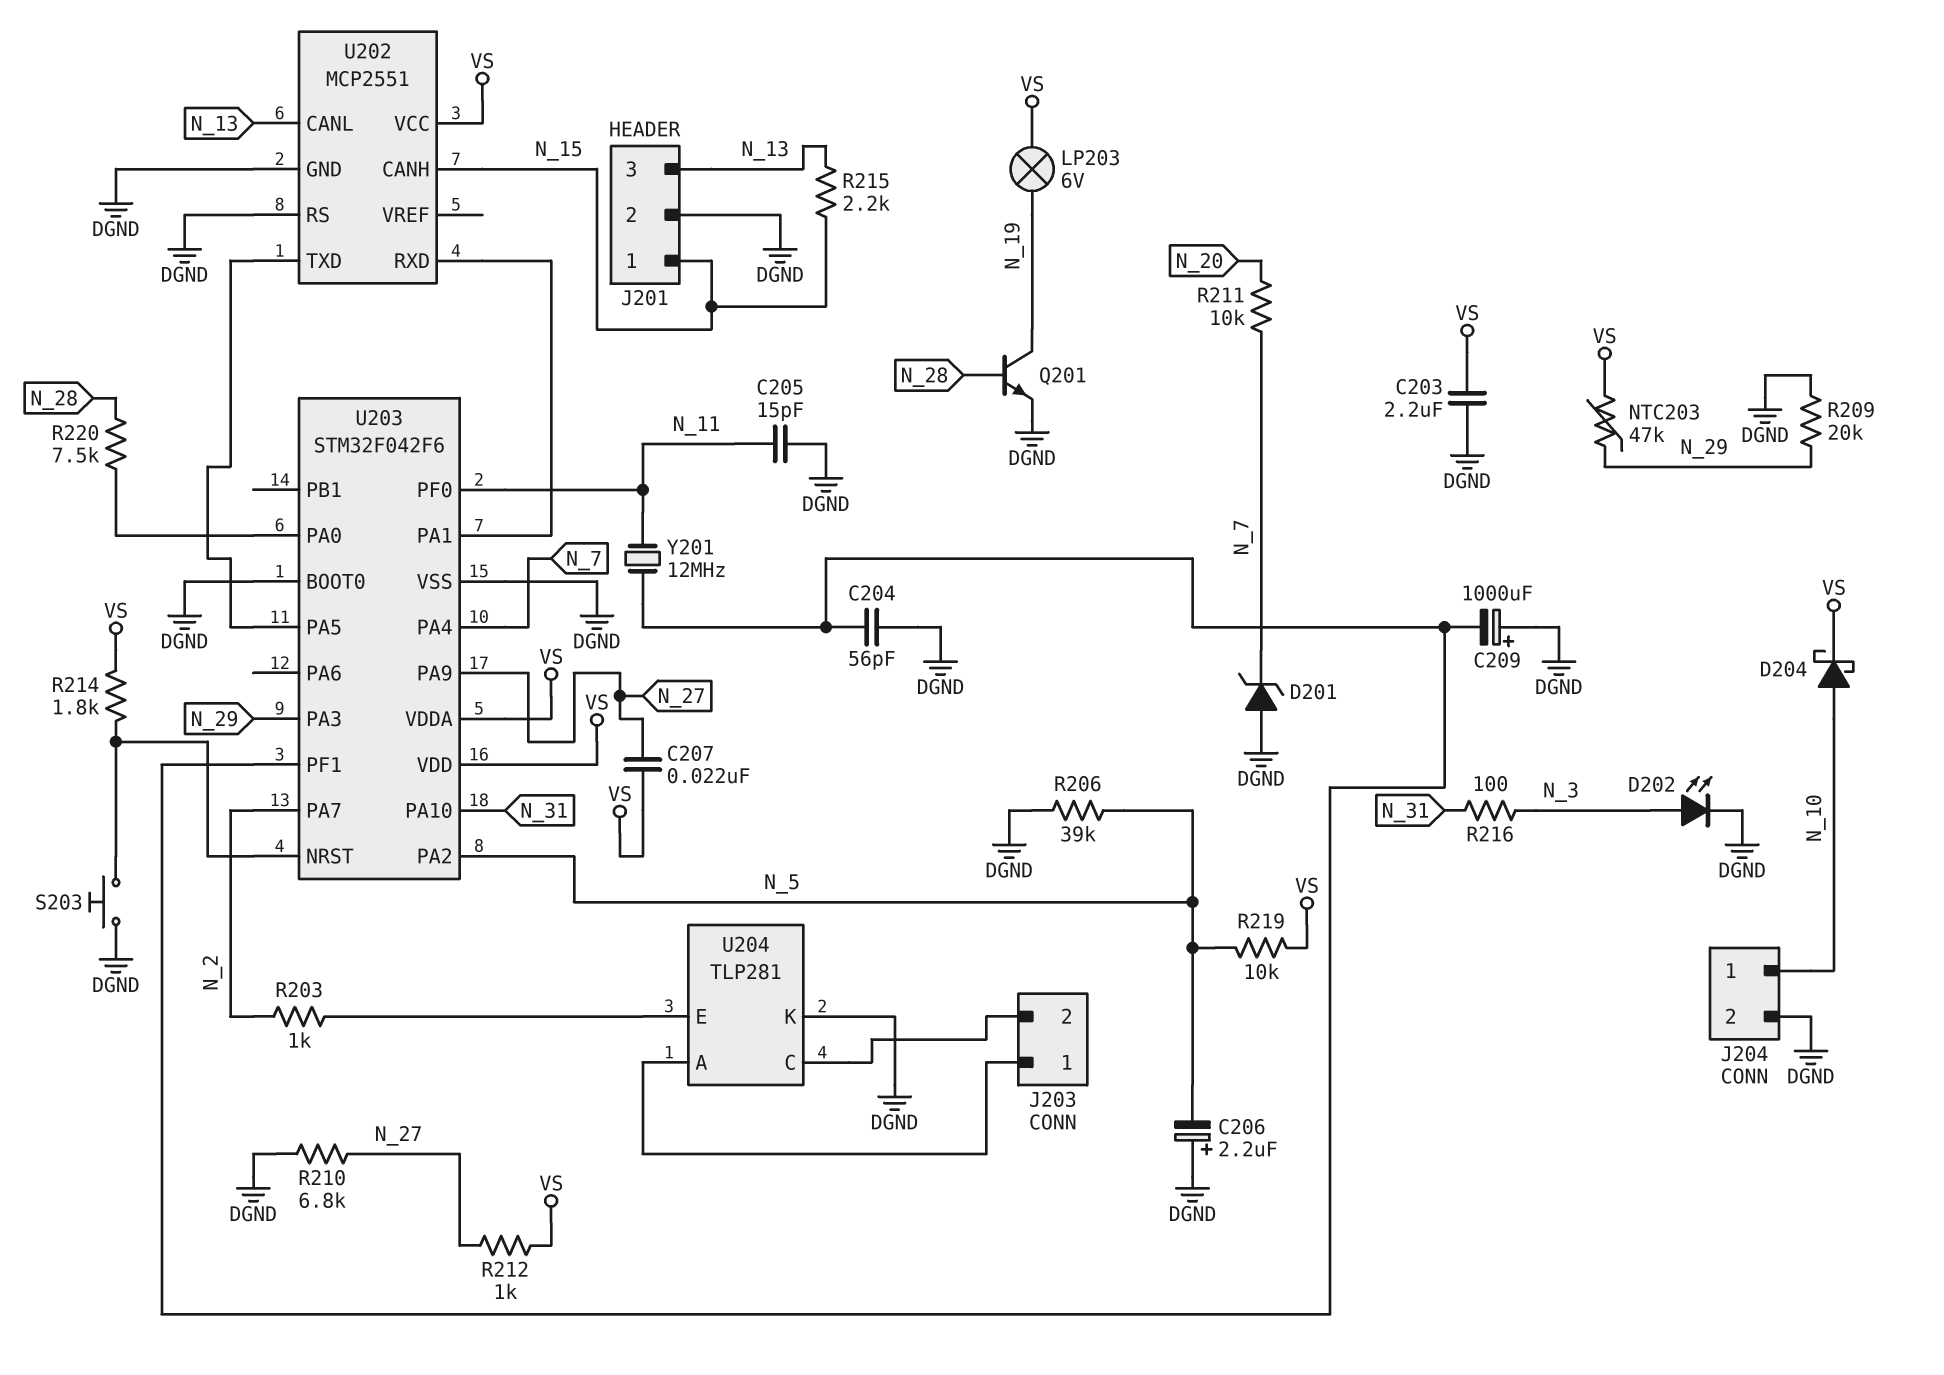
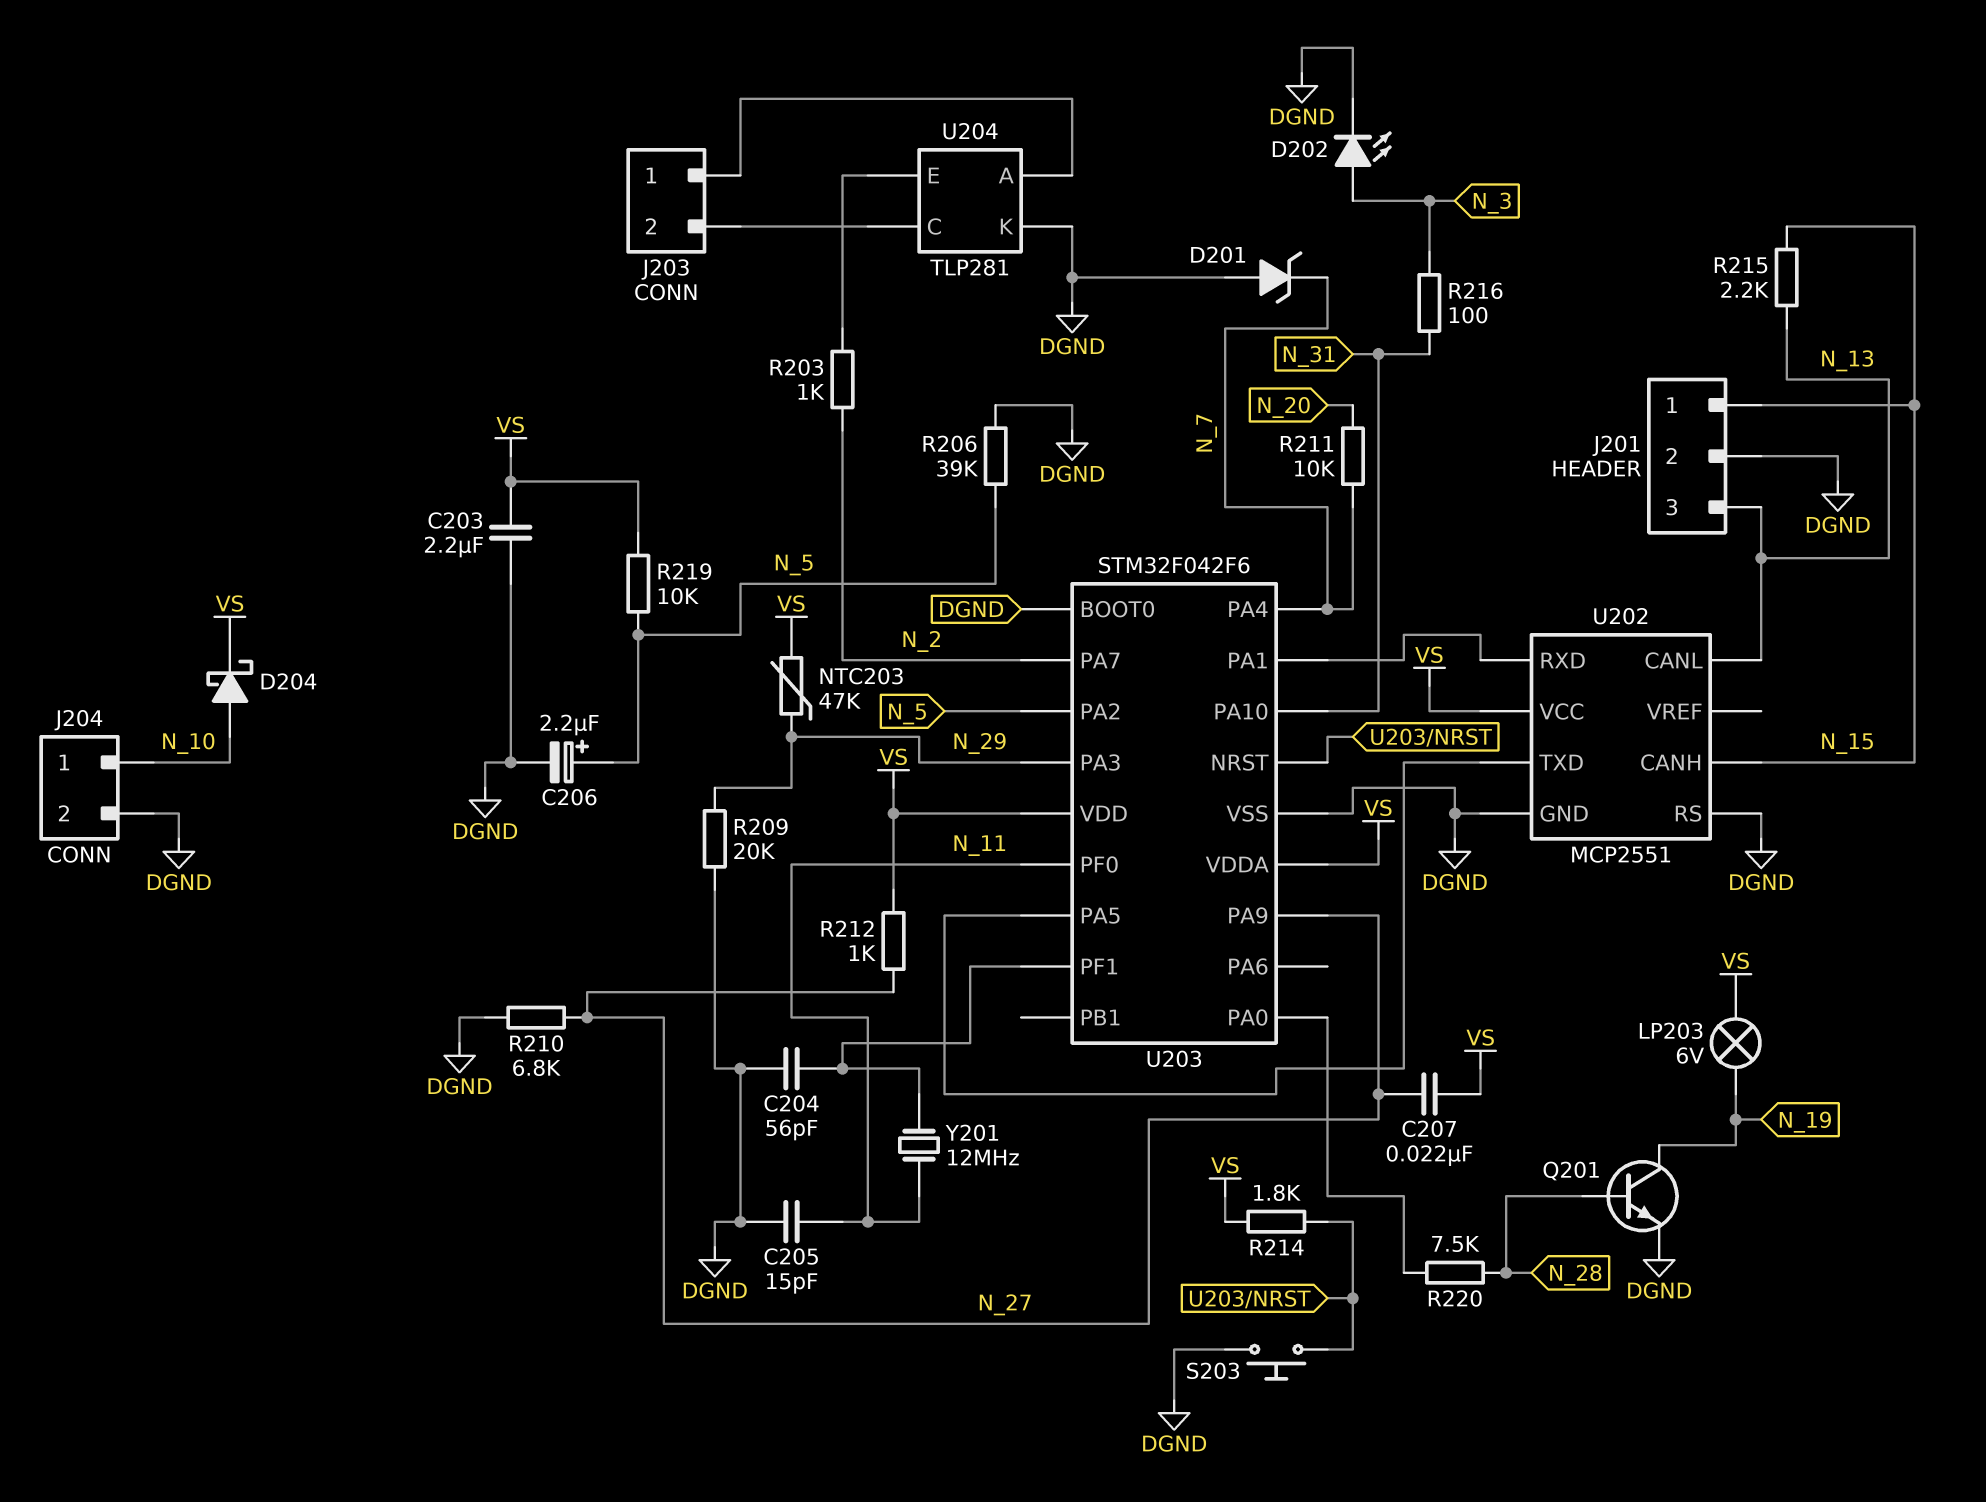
C206: 2.2uF (plus DGND, minus N_5) -> 2.2uF (plus N_5, minus DGND)
C209: 1000uF (plus DGND, minus U203/PF1) -> none

